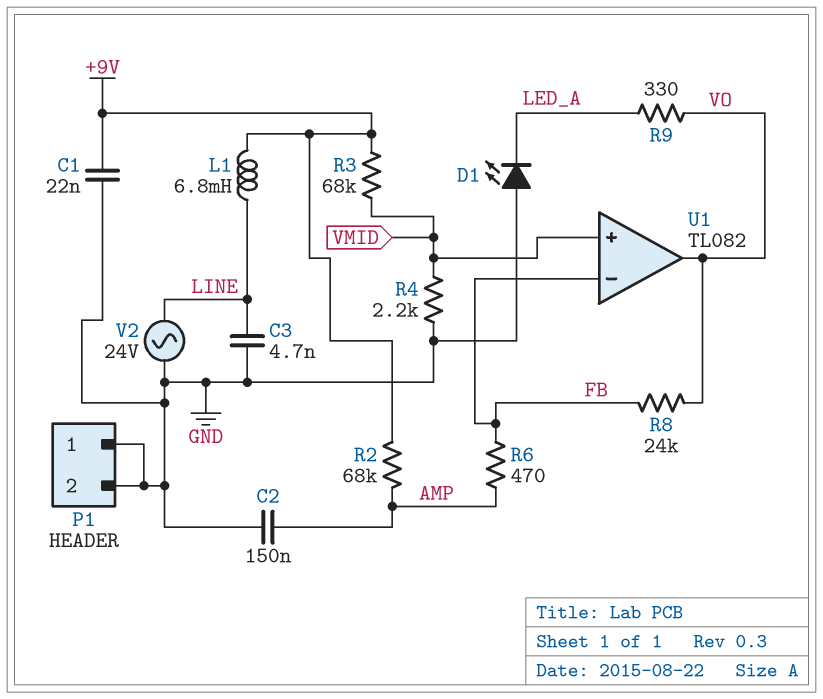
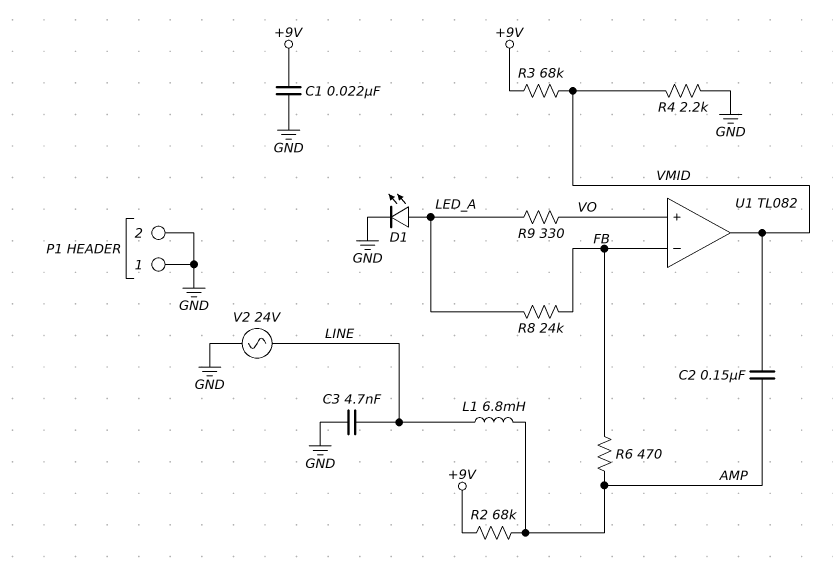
C2: 150nF (AMP, GND) -> 150nF (AMP, VMID)
D1: LED (A GND, K LED_A) -> LED (A LED_A, K GND)
L1: 6.8mH (+9V, LINE) -> 6.8mH (AMP, LINE)
R8: 24k (FB, VO) -> 24k (FB, LED_A)
U1 pin in+: VMID -> VO
U1 pin out: VO -> VMID

